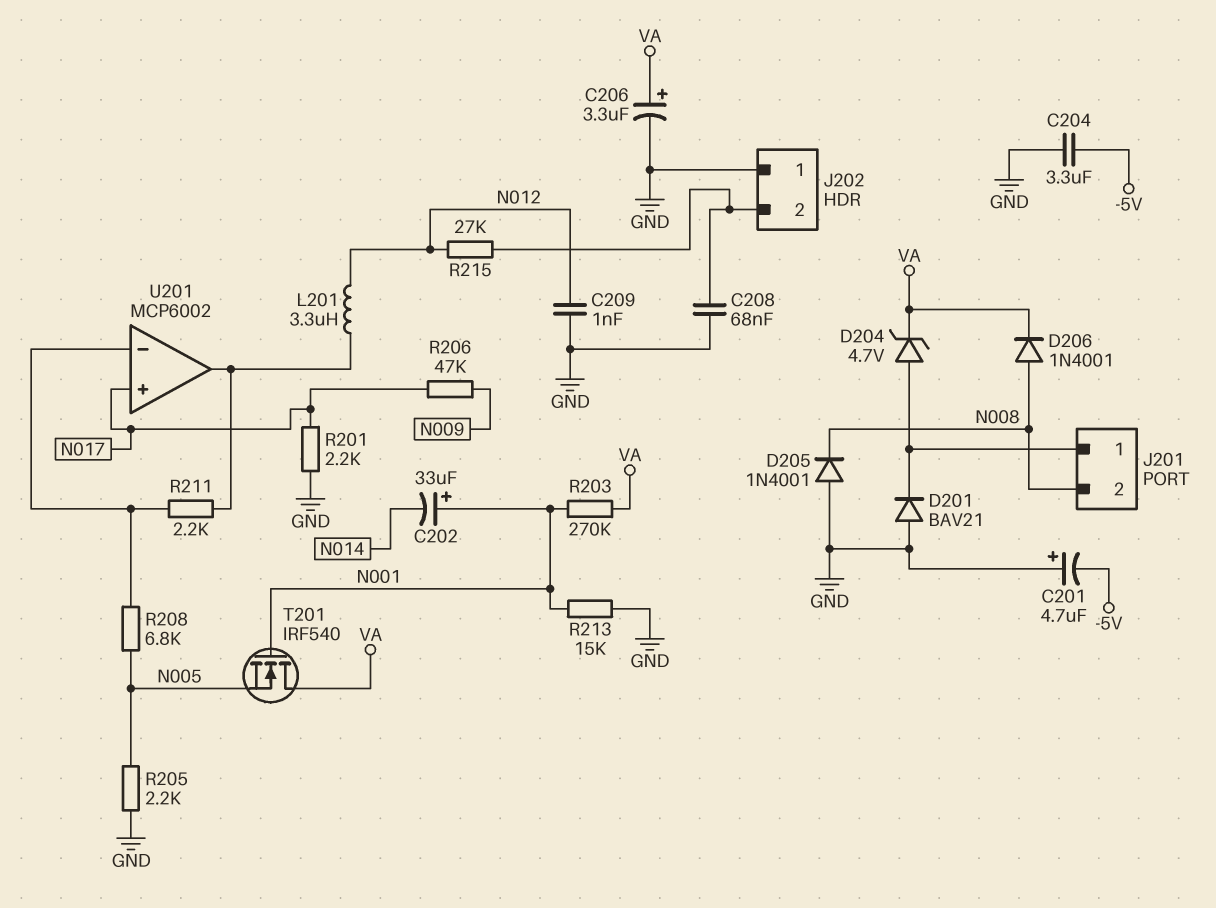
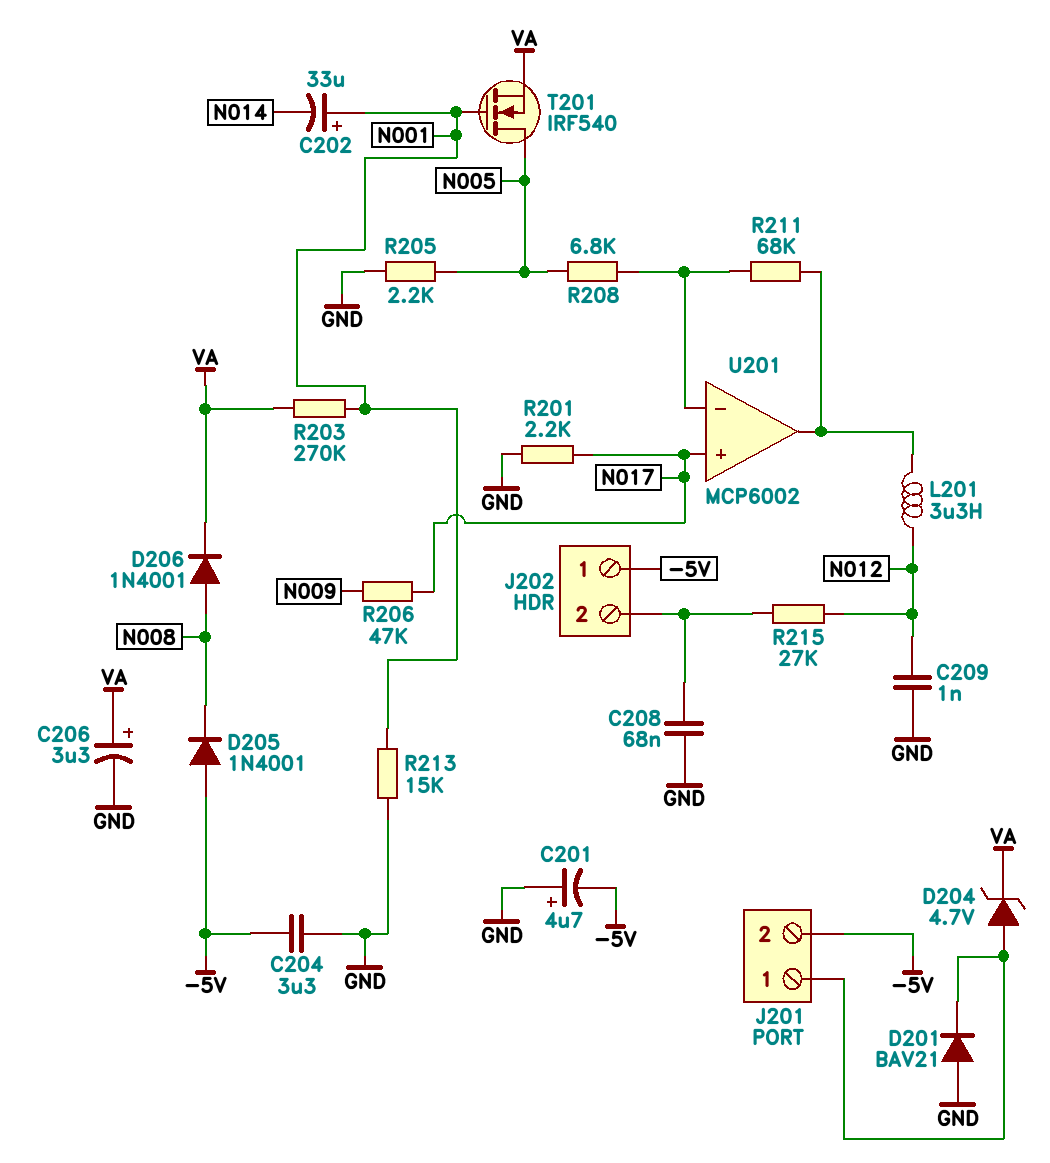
D205: diode 1N4001 (A GND, K N008) -> diode 1N4001 (A -5V, K N008)
J201 pin 2: N008 -> -5V
J202 pin 1: GND -> -5V
R211: 2.2k (U201/in-, U201/out) -> 68k (U201/in-, U201/out)
T201: NMOS IRF540 (G N001, D VA, S N005) -> NMOS IRF540 (G N001, D N005, S VA)

